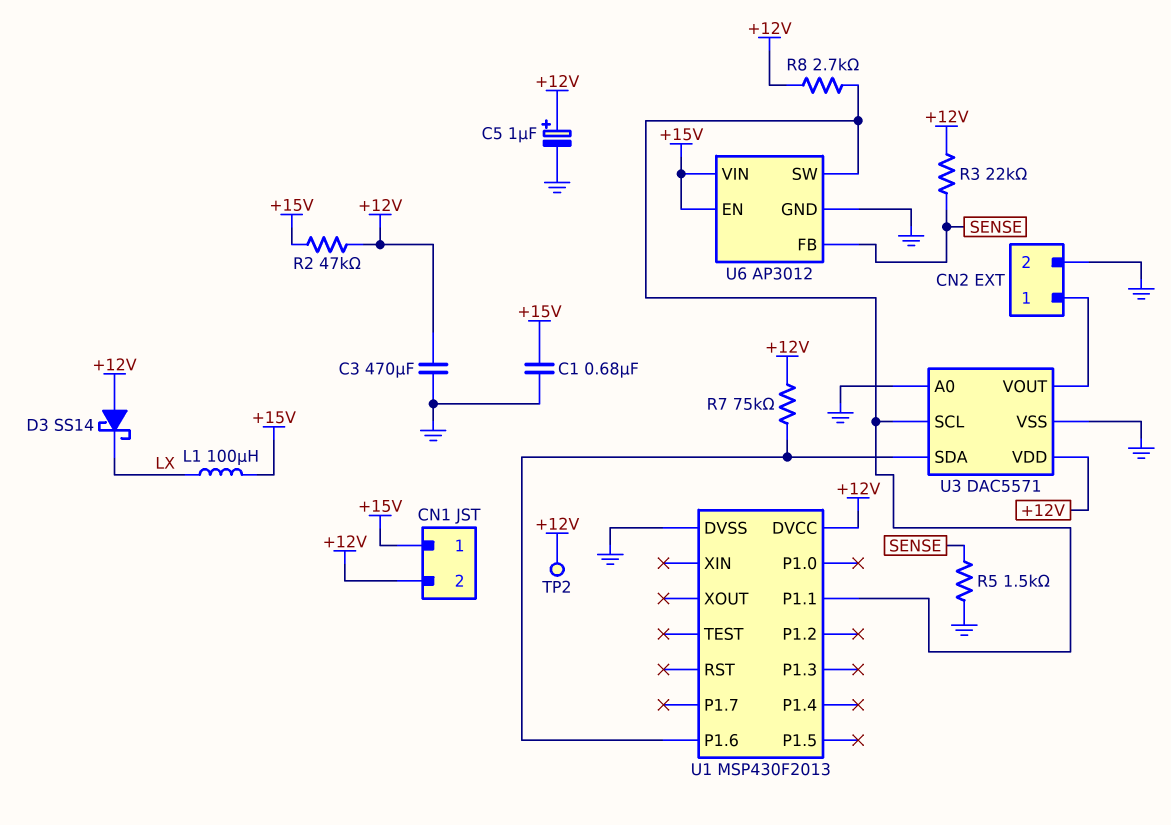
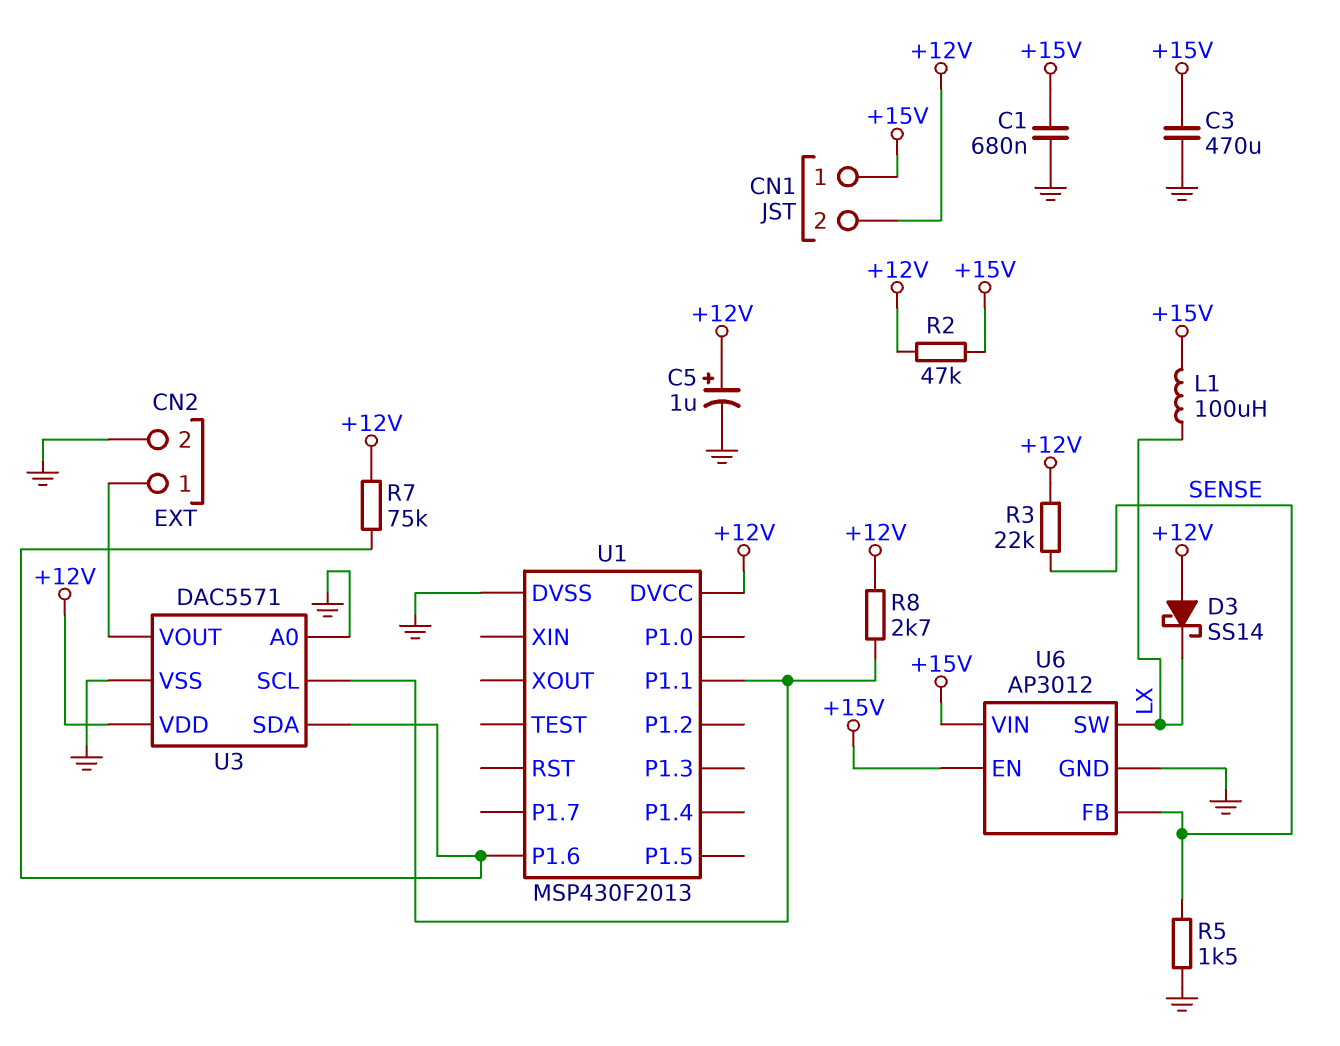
C3: 470uF (+12V, GND) -> 470uF (+15V, GND)
TP2: test point (+12V) -> none
U6 pin SW: U1/P1.1 -> LX

